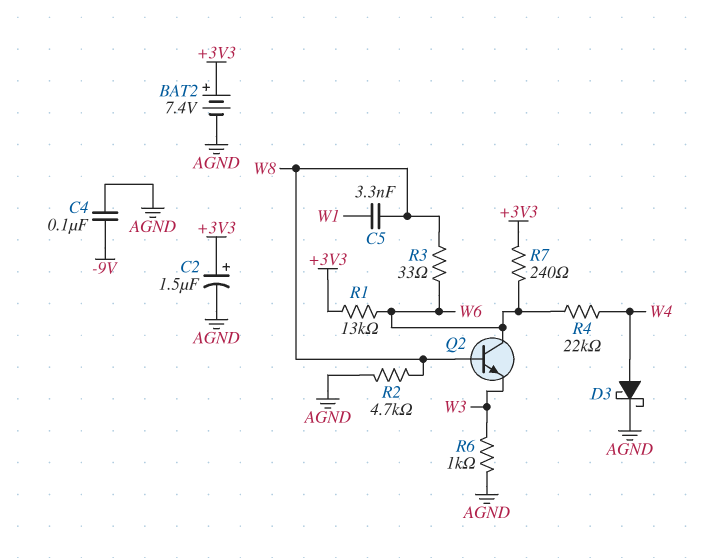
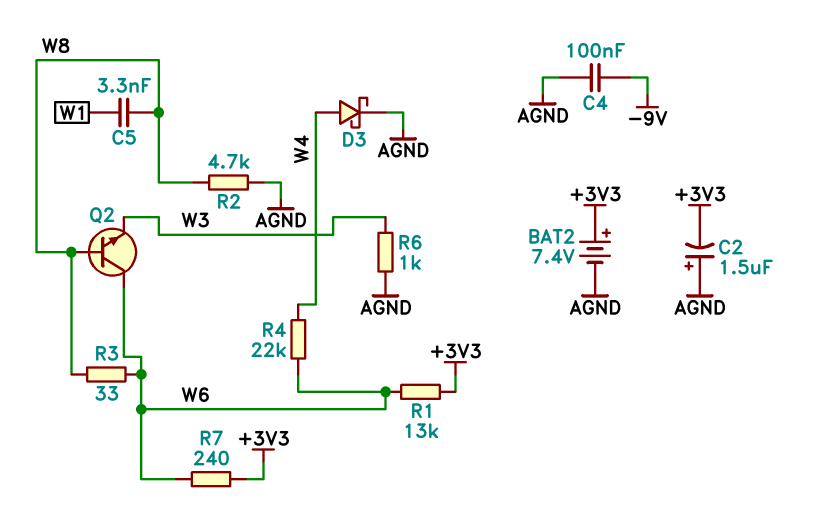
C2: 1.5uF (plus +3V3, minus AGND) -> 1.5uF (plus AGND, minus +3V3)

